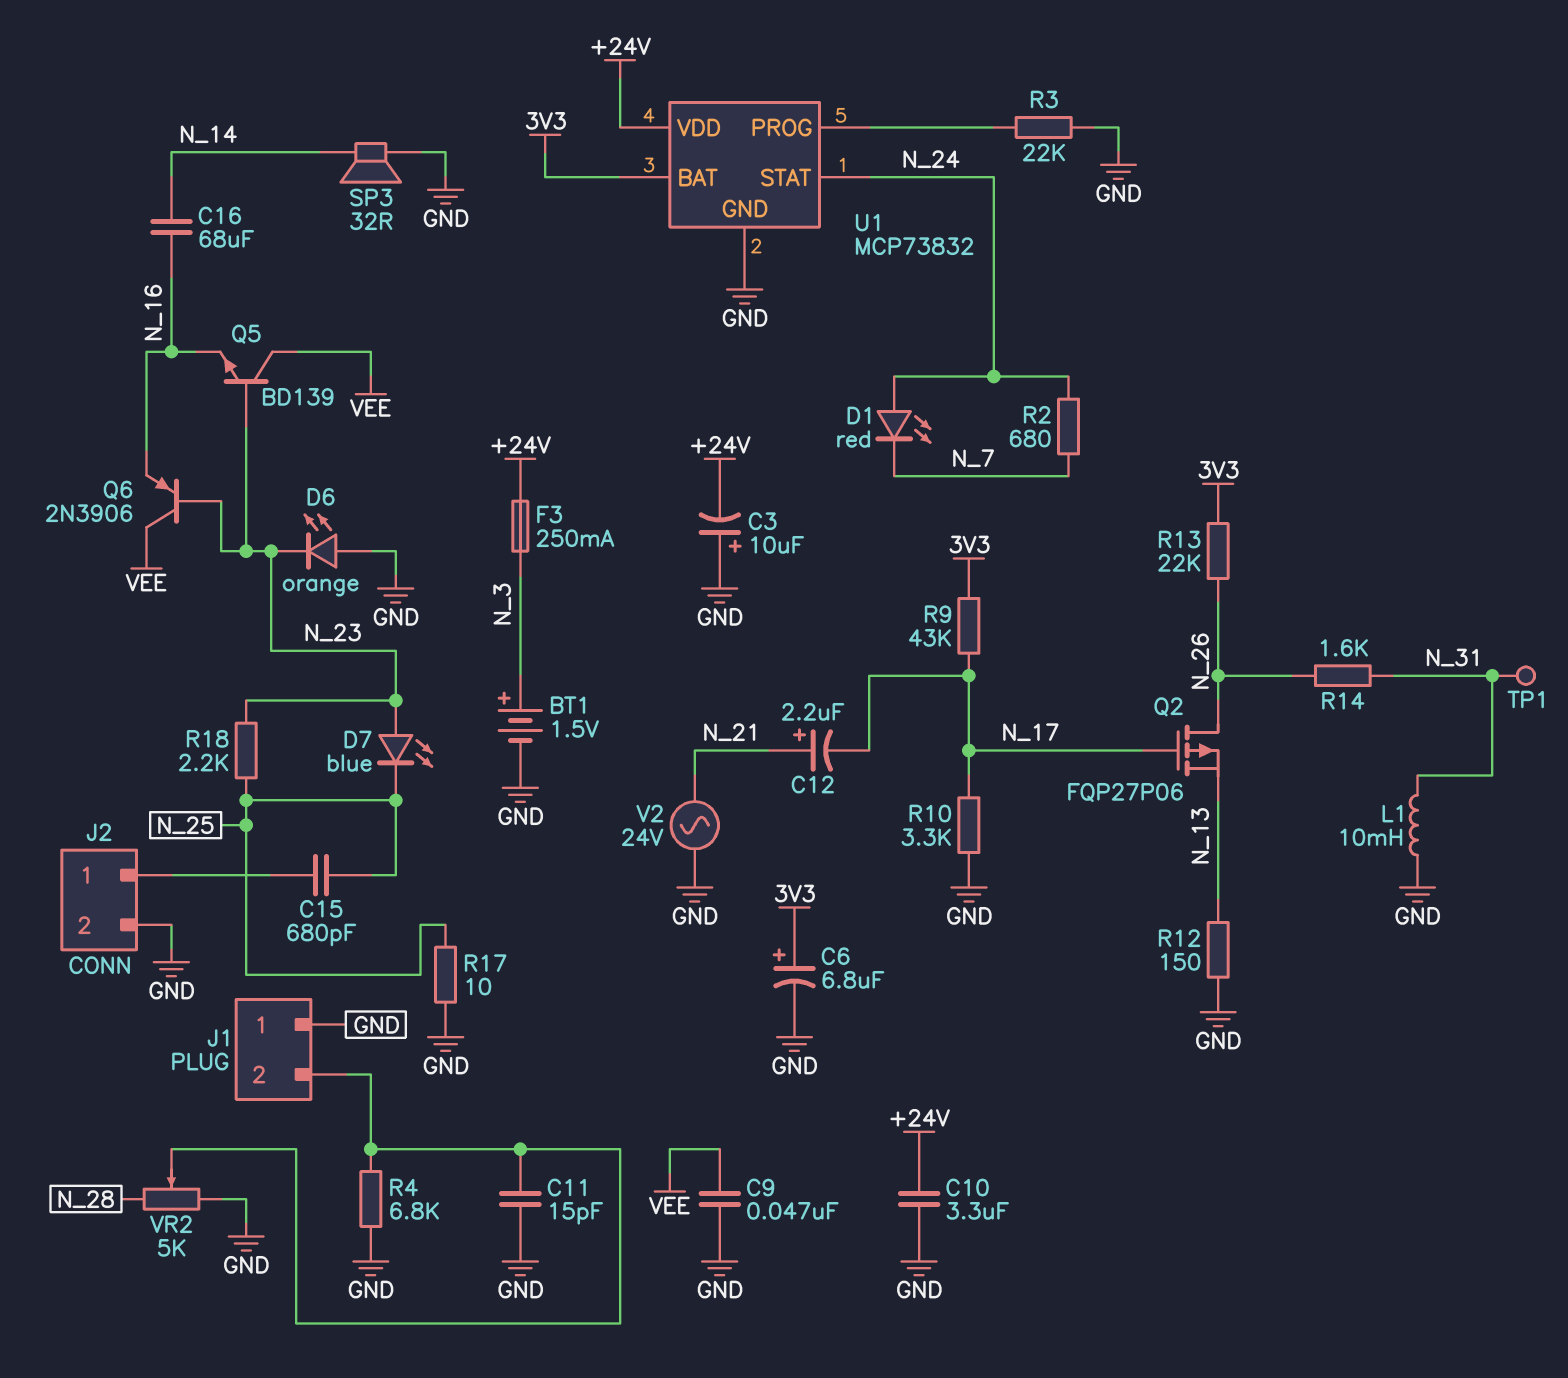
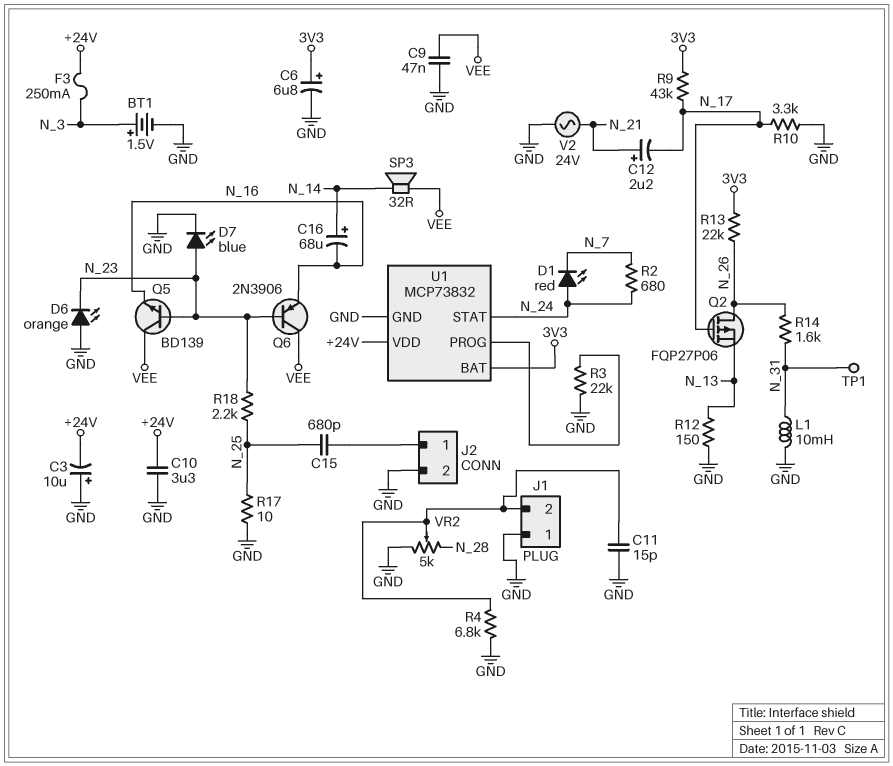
C16: 68uF (N_14, N_16) -> 68uF (plus N_14, minus N_16)
D7: LED blue (A N_23, K N_25) -> LED blue (A N_23, K GND)
SP3: speaker 32R (GND, N_14) -> speaker 32R (N_14, VEE)

